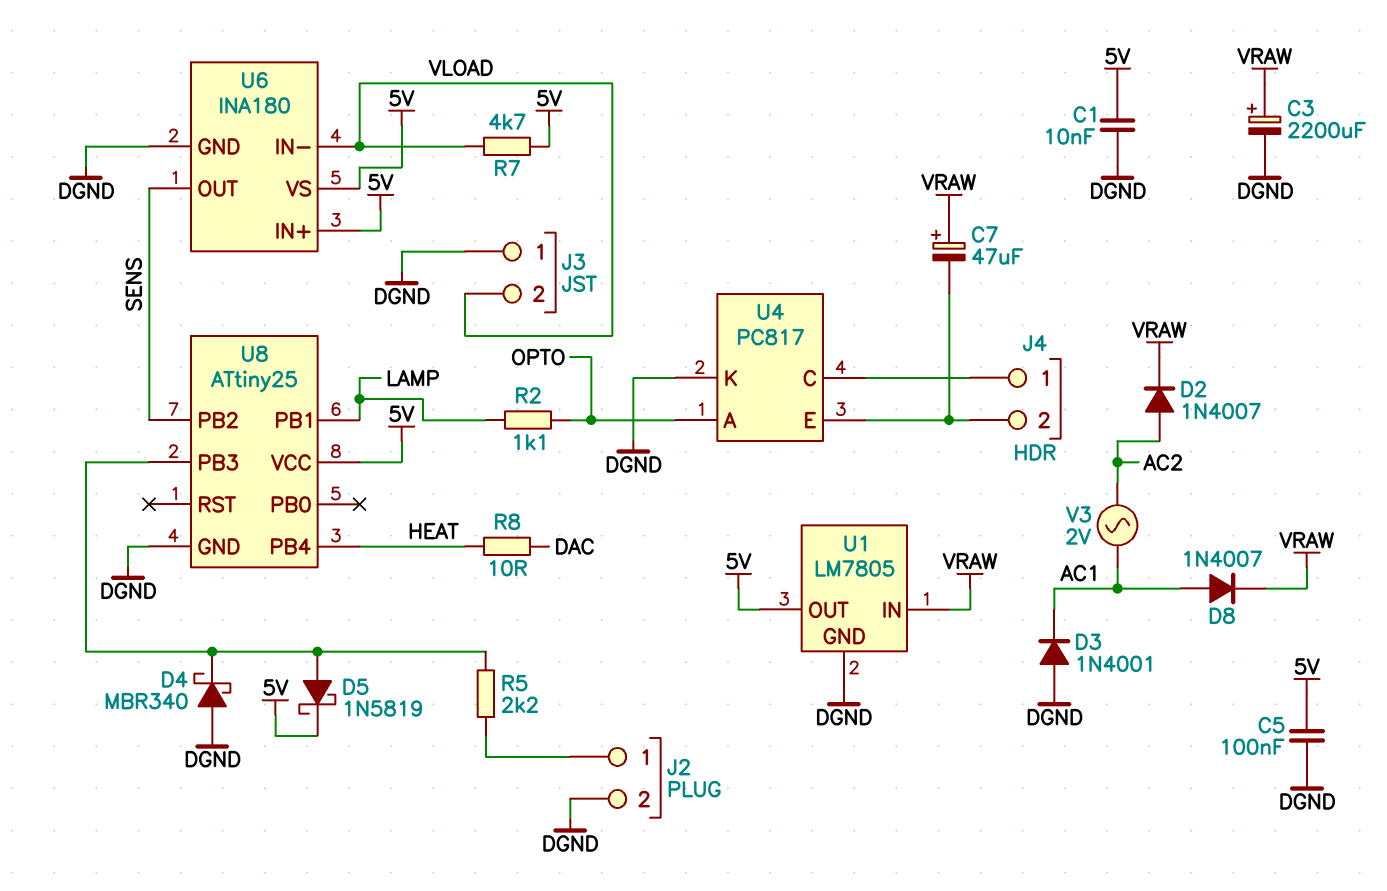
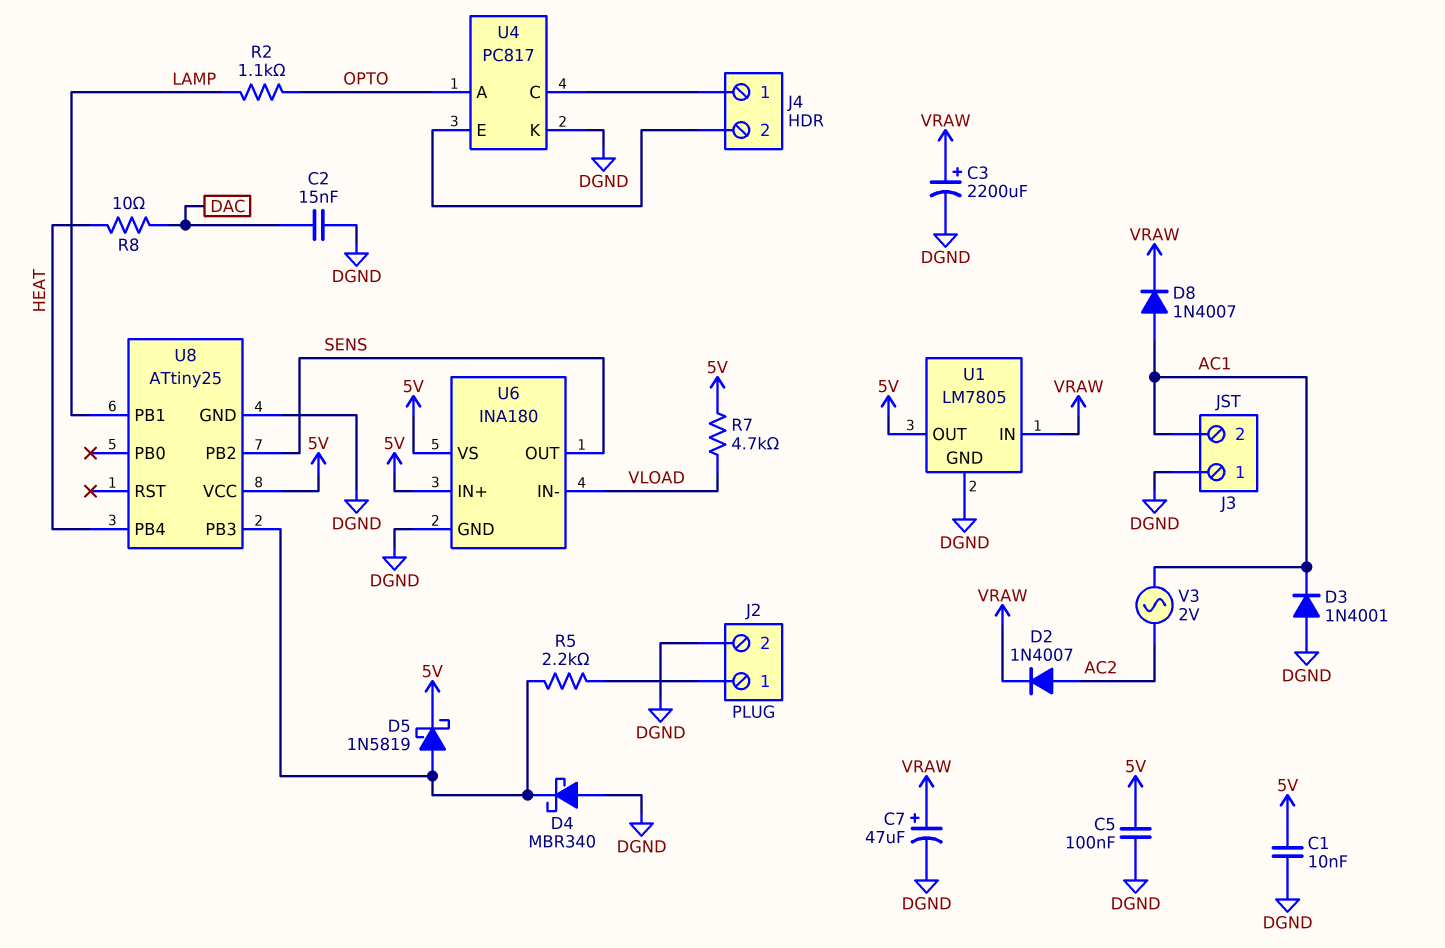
C2: none -> 15nF (DAC, DGND)
C7: 47uF (plus VRAW, minus J4/2) -> 47uF (plus VRAW, minus DGND)
J3 pin 2: VLOAD -> AC1

